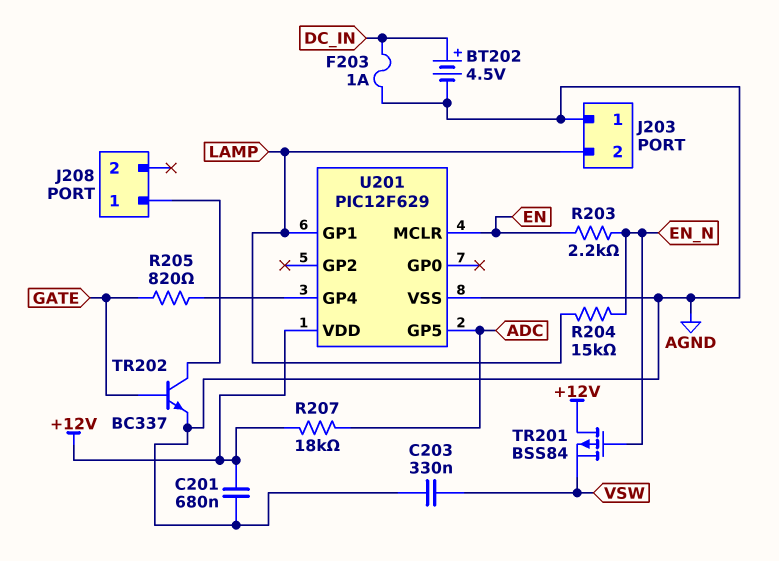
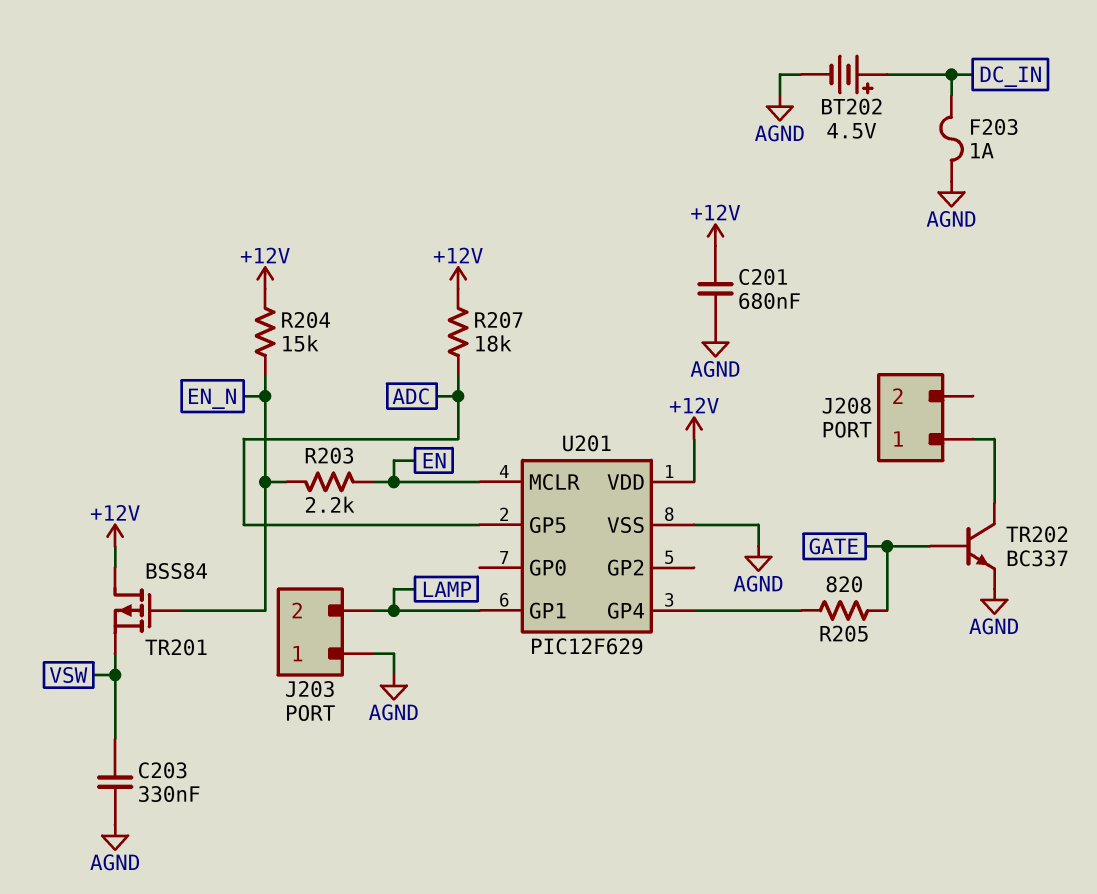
R204: 15k (EN_N, LAMP) -> 15k (+12V, EN_N)

